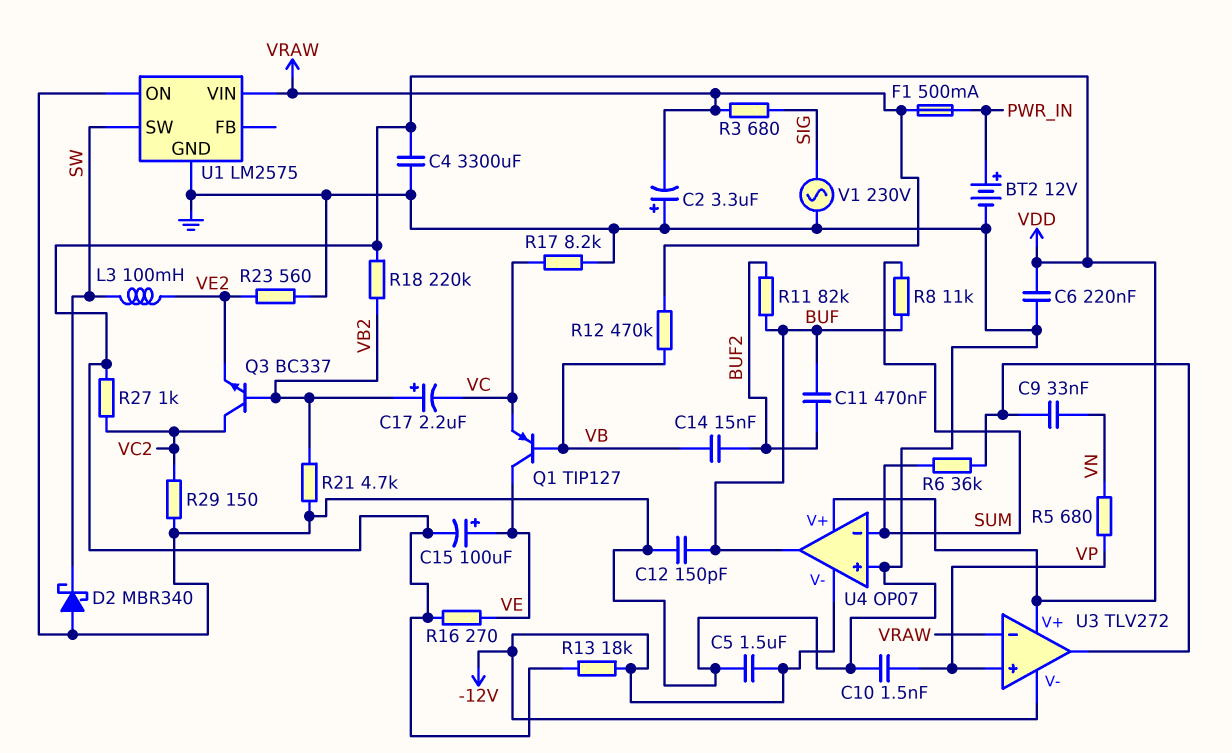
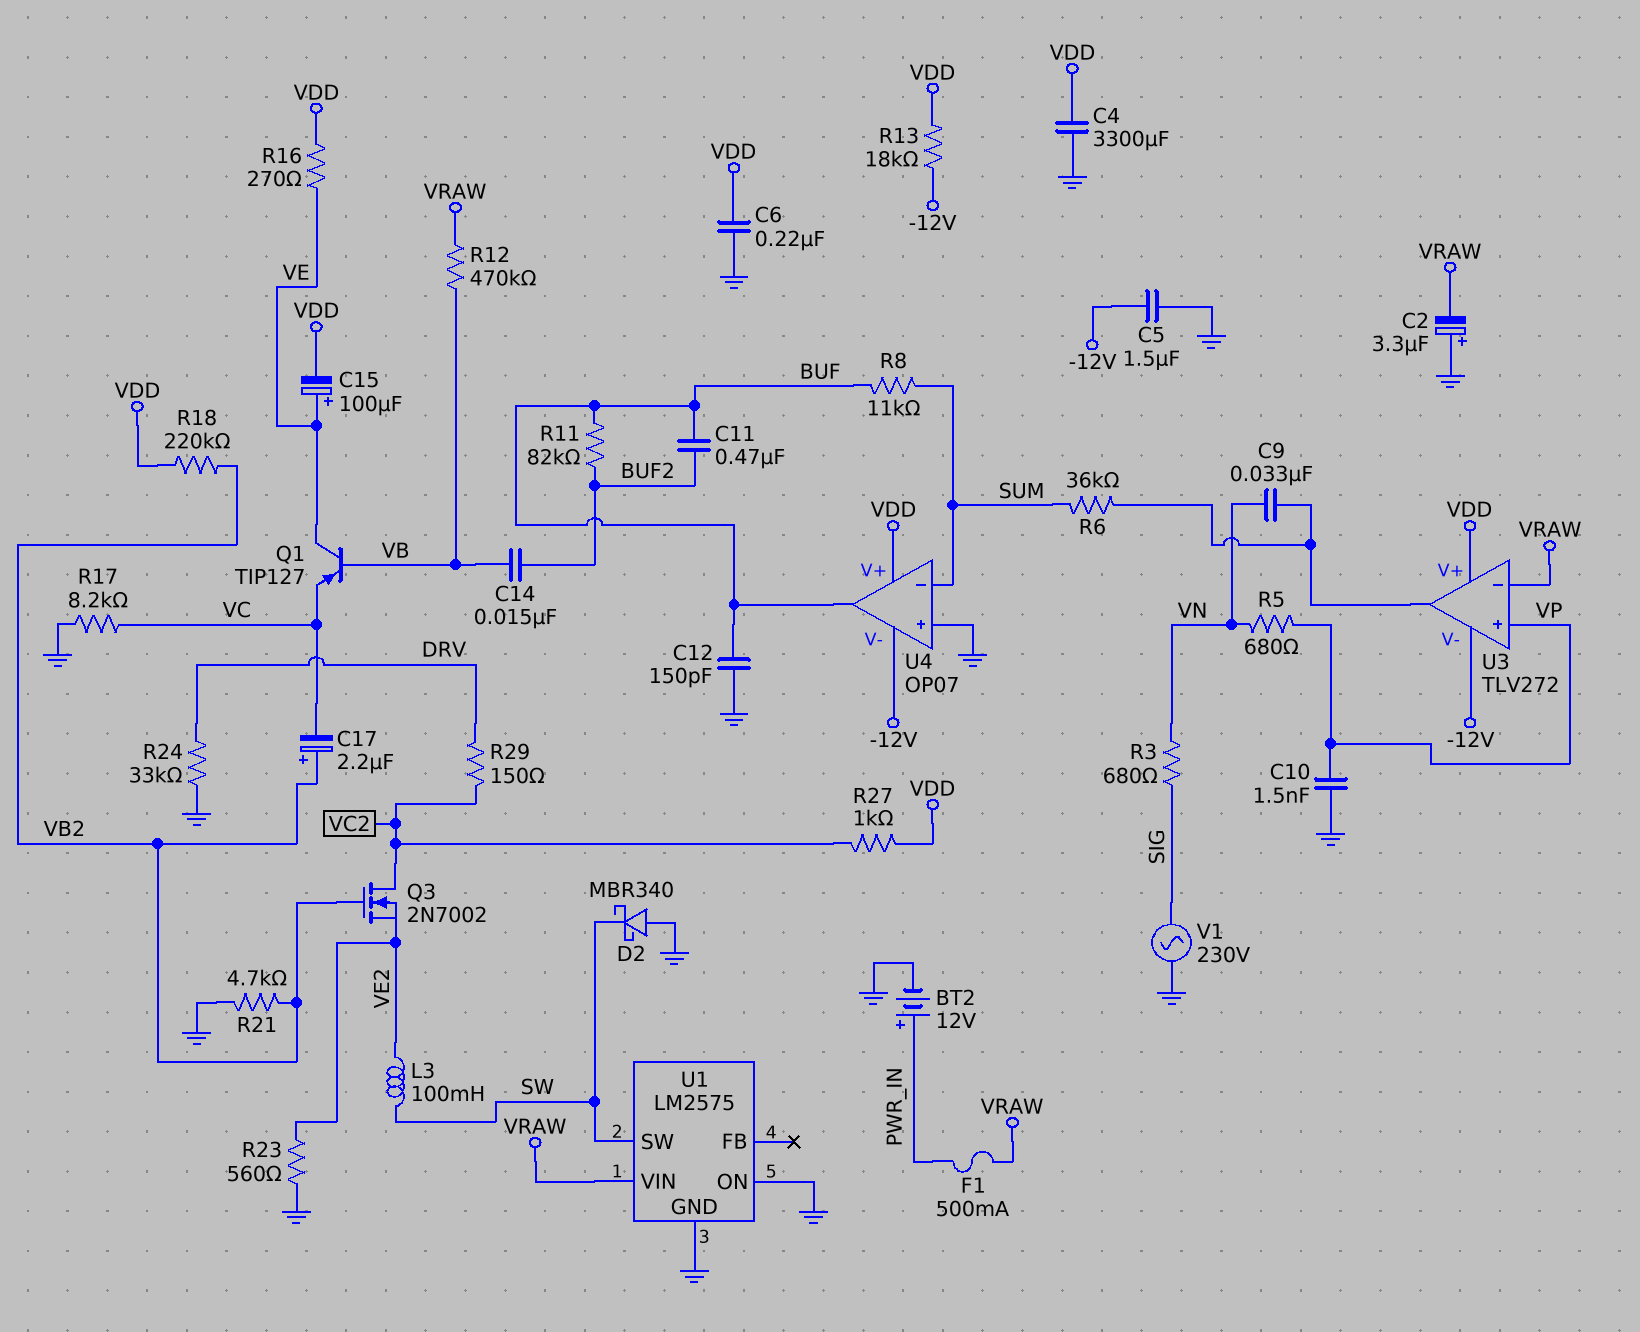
Q3: NPN BC337 (B VB2, C VC2, E VE2) -> NMOS 2N7002 (G VB2, D VC2, S VE2)
R3: 680 (SIG, VRAW) -> 680 (SIG, VN)
R24: none -> 33k (DRV, GND)
R29: 150 (GND, VC2) -> 150 (DRV, VC2)

